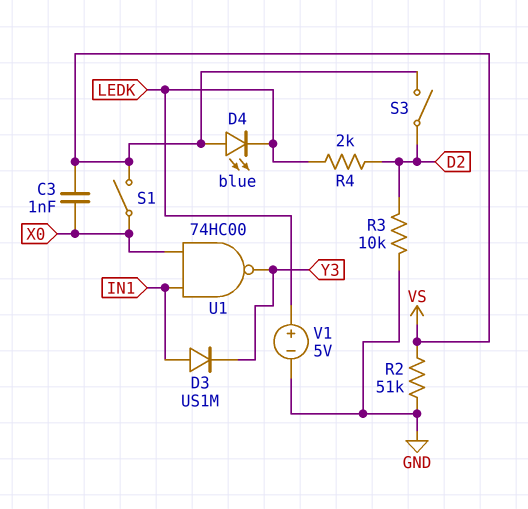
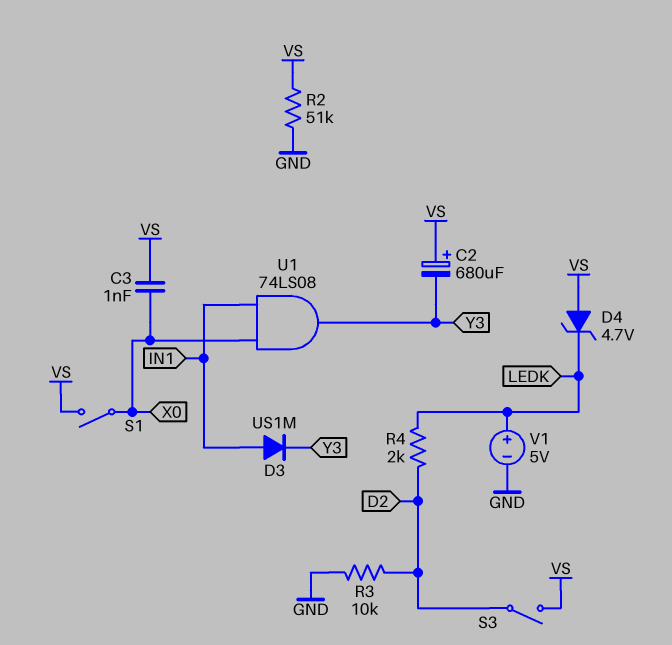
C2: none -> 680uF (plus VS, minus Y3)
D4: LED blue (A VS, K LEDK) -> zener 4.7V (A VS, K LEDK)
U1: NAND 74HC00 (in IN1, in X0, out Y3) -> AND 74LS08 (in IN1, in X0, out Y3)

